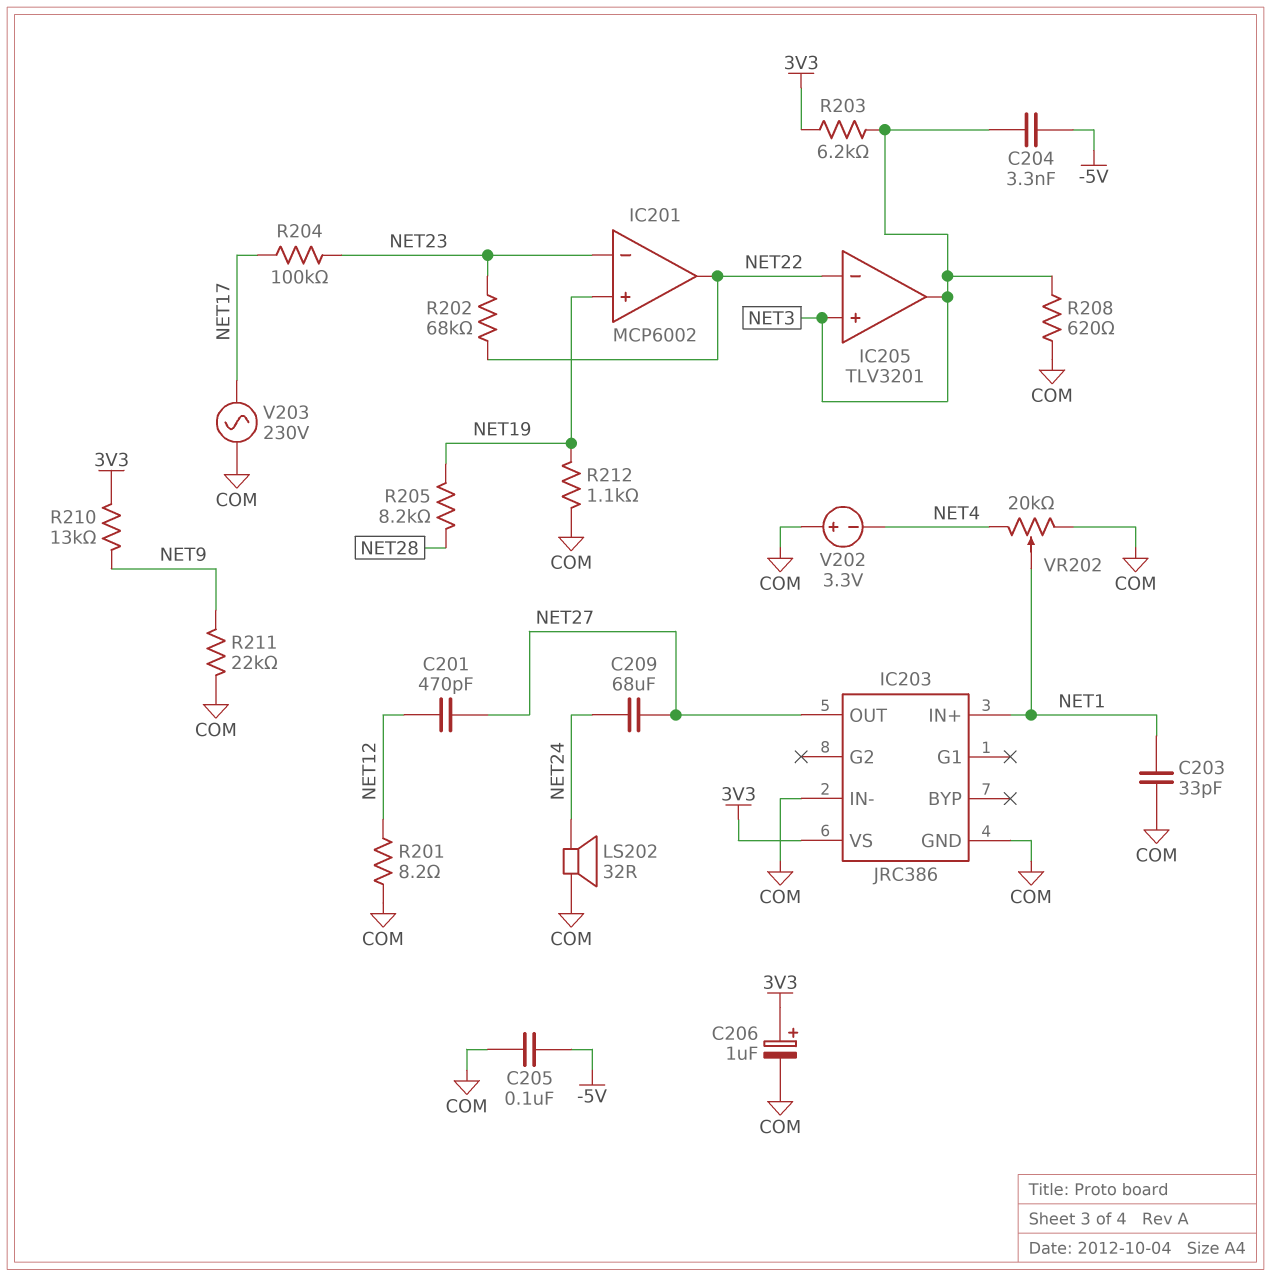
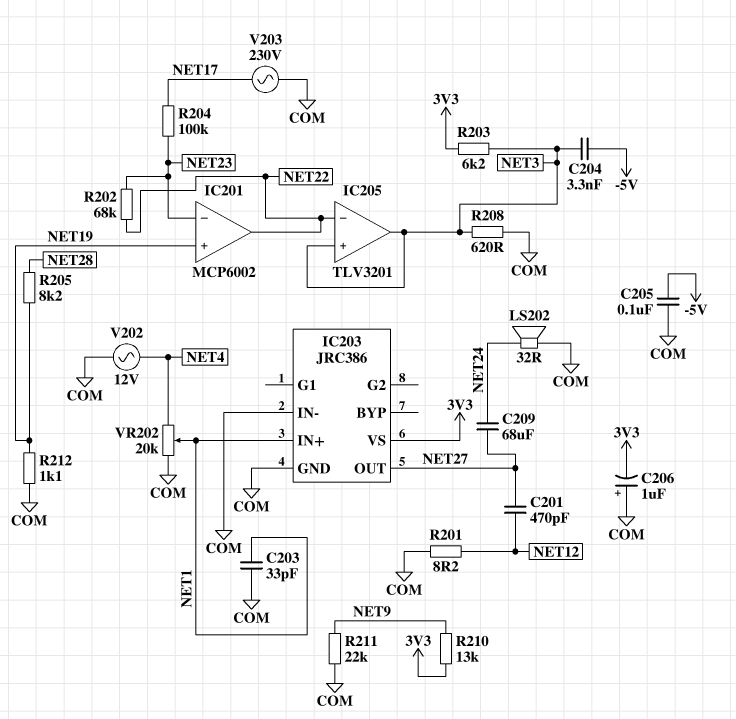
C206: 1uF (plus 3V3, minus COM) -> 1uF (plus COM, minus 3V3)
V202: 3.3V (plus COM, minus NET4) -> AC 12V (COM, NET4)

